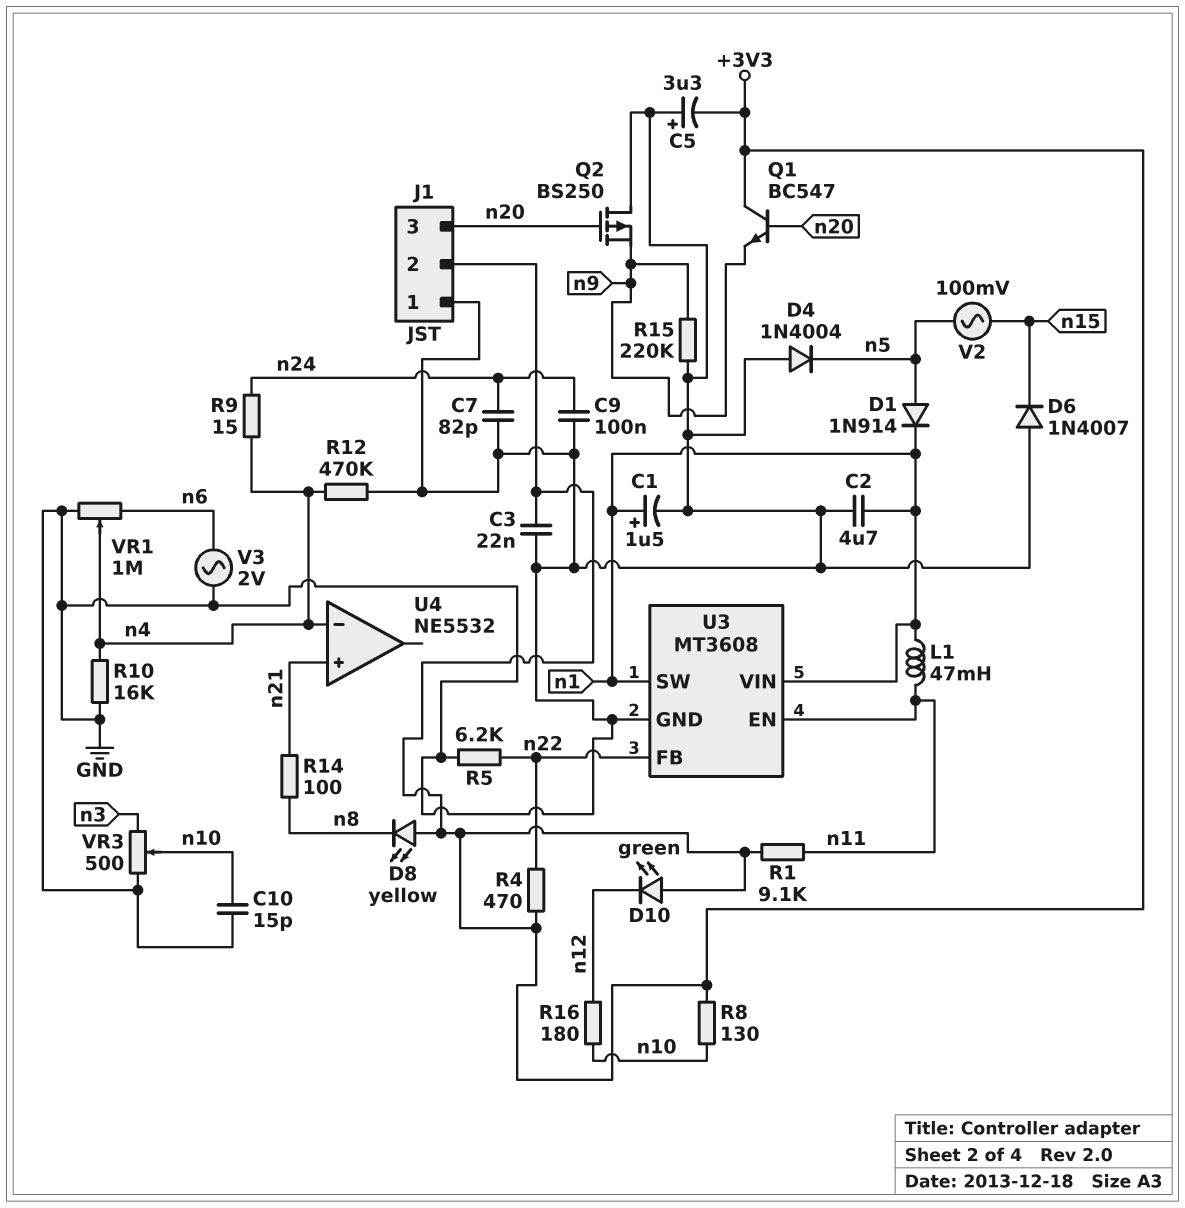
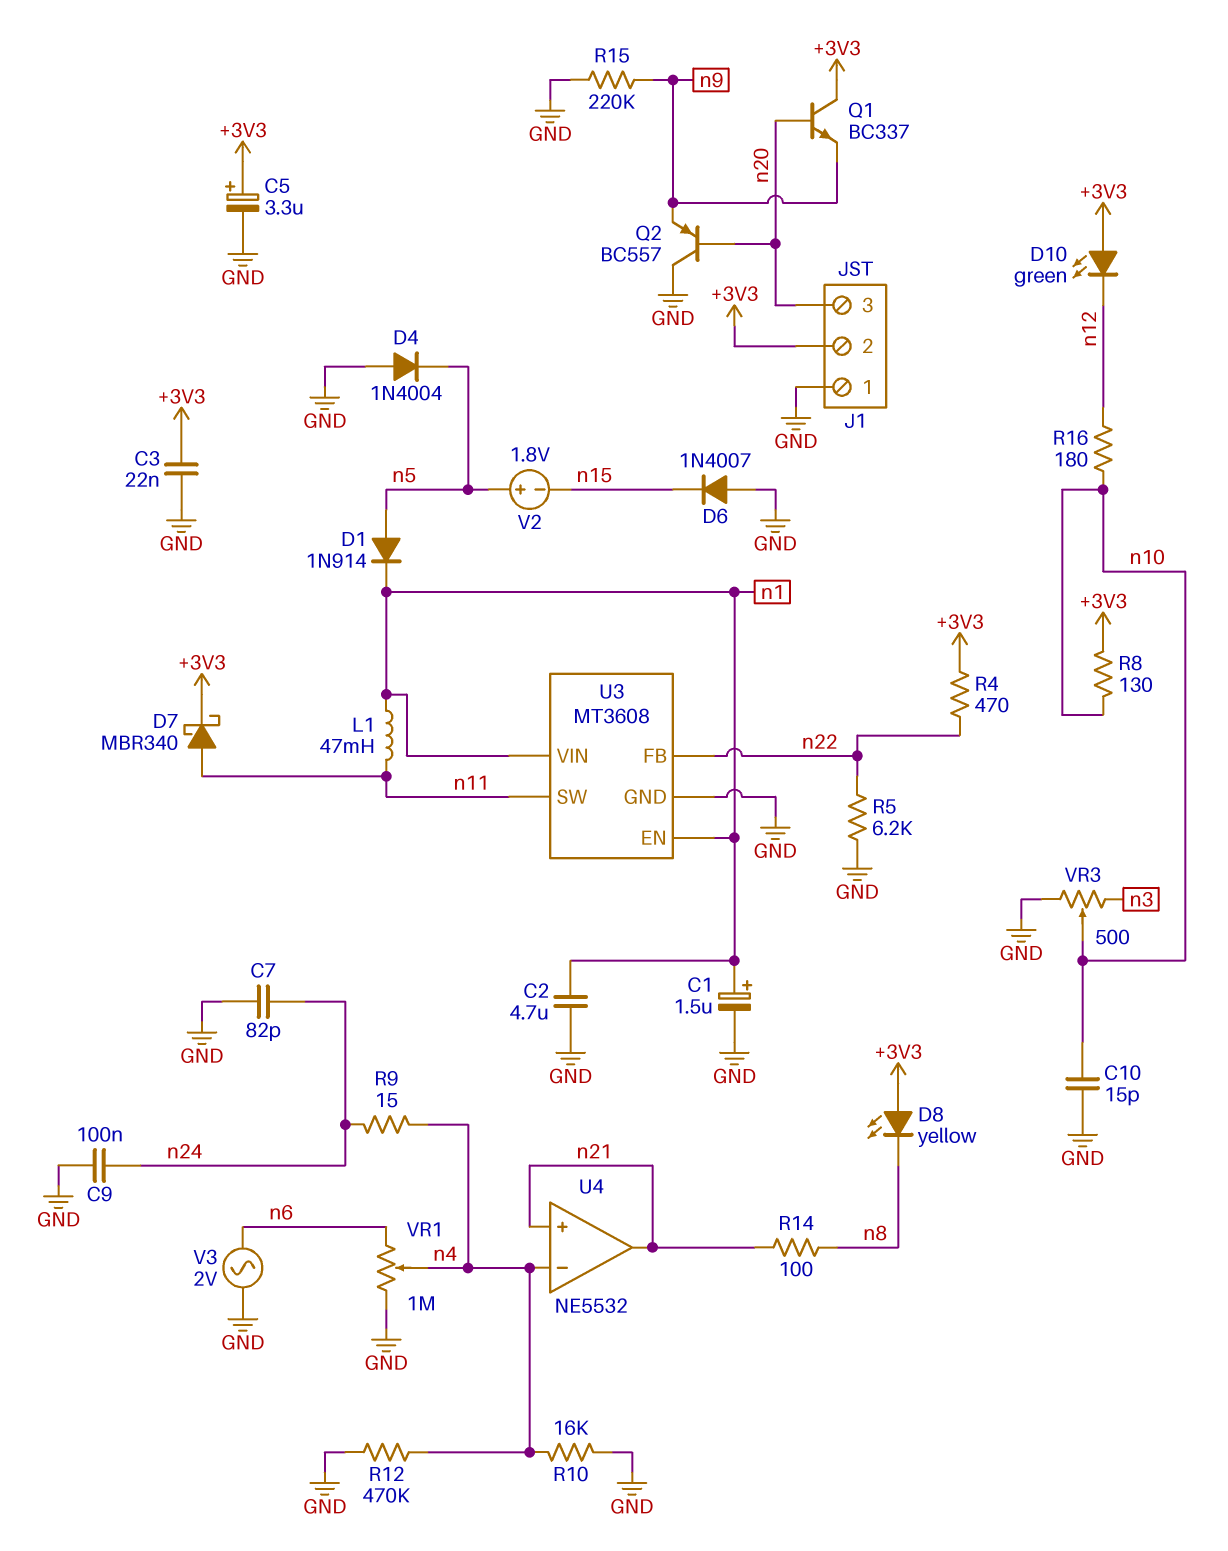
C5: 3.3uF (plus GND, minus +3V3) -> 3.3uF (plus +3V3, minus GND)
D7: none -> schottky MBR340 (A n11, K +3V3)
Q1: NPN BC547 (B n20, C +3V3, E n9) -> NPN BC337 (B n20, C +3V3, E n9)
Q2: PMOS BS250 (G n20, D GND, S n9) -> PNP BC557 (B n20, C GND, E n9)
R1: 9.1k (+3V3, n11) -> none
U3 pin EN: n11 -> n1
U3 pin SW: n1 -> n11
U4 pin out: none -> n21
V2: AC 100mV (n5, n15) -> 1.8V (plus n5, minus n15)

